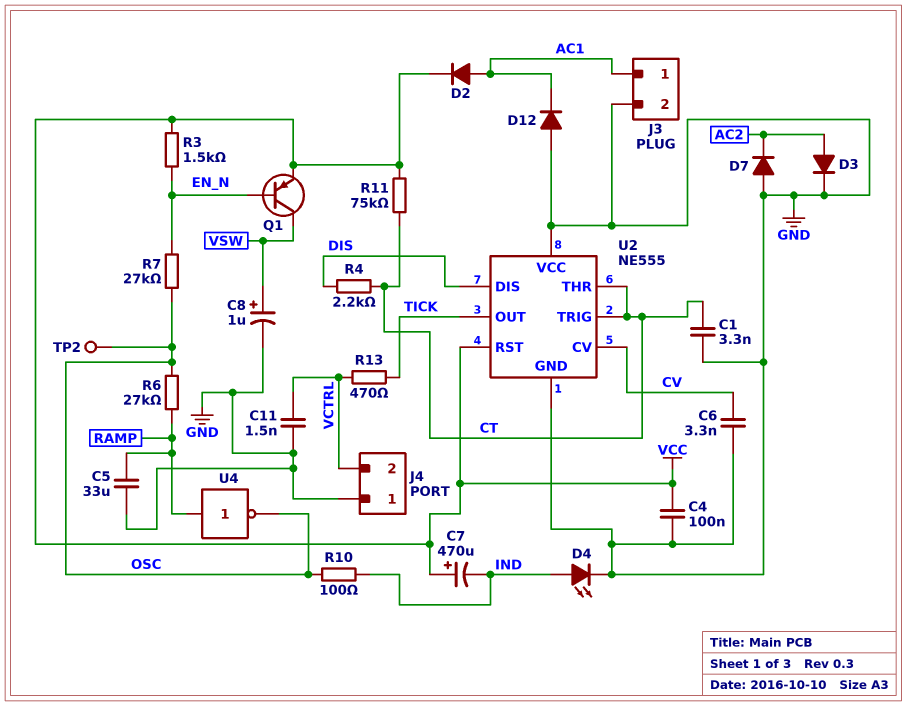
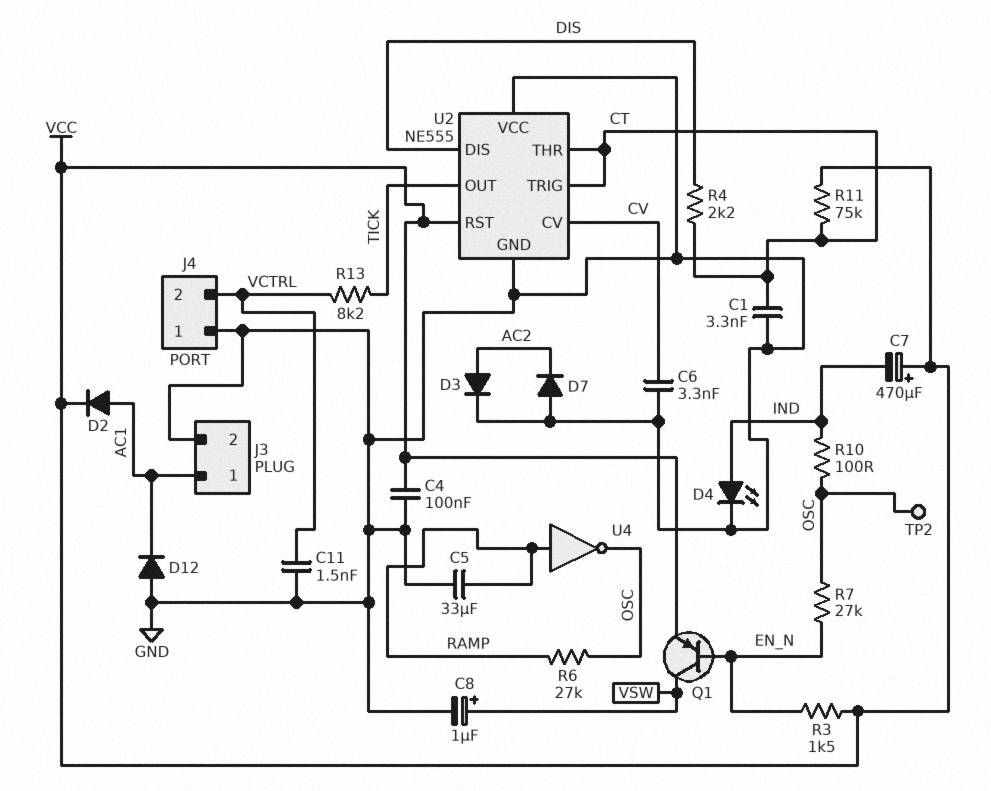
R13: 470 (TICK, VCTRL) -> 8.2k (TICK, VCTRL)

